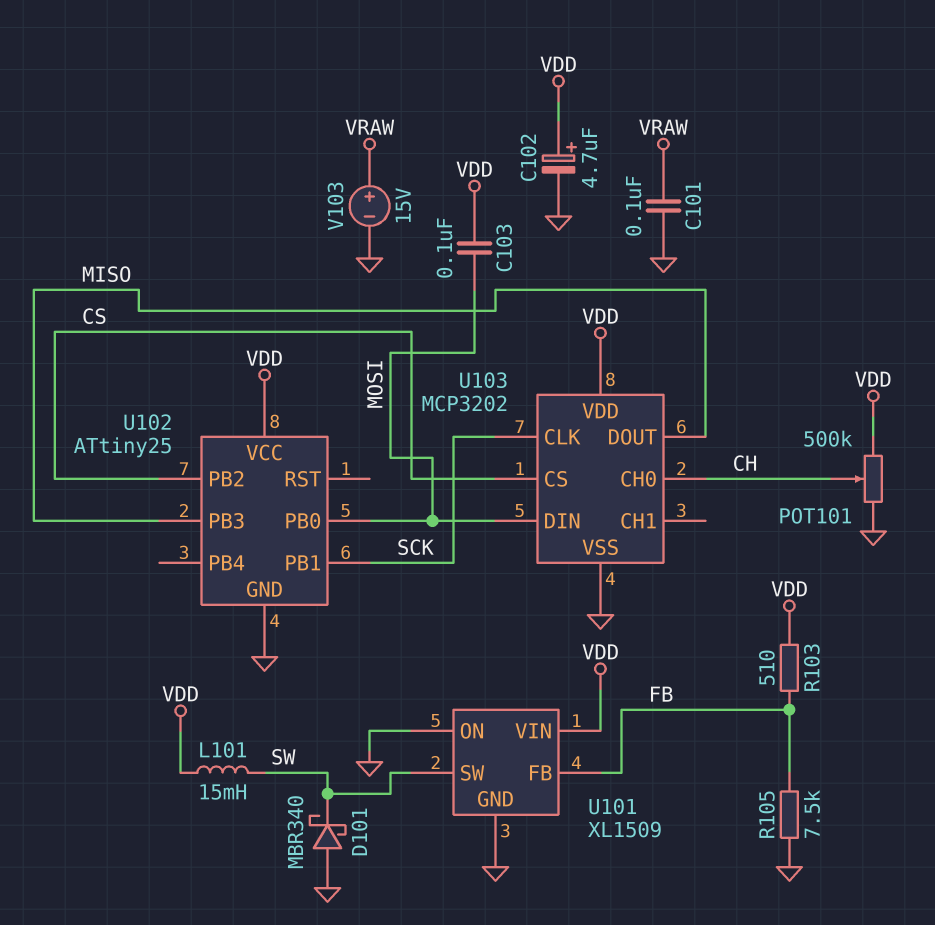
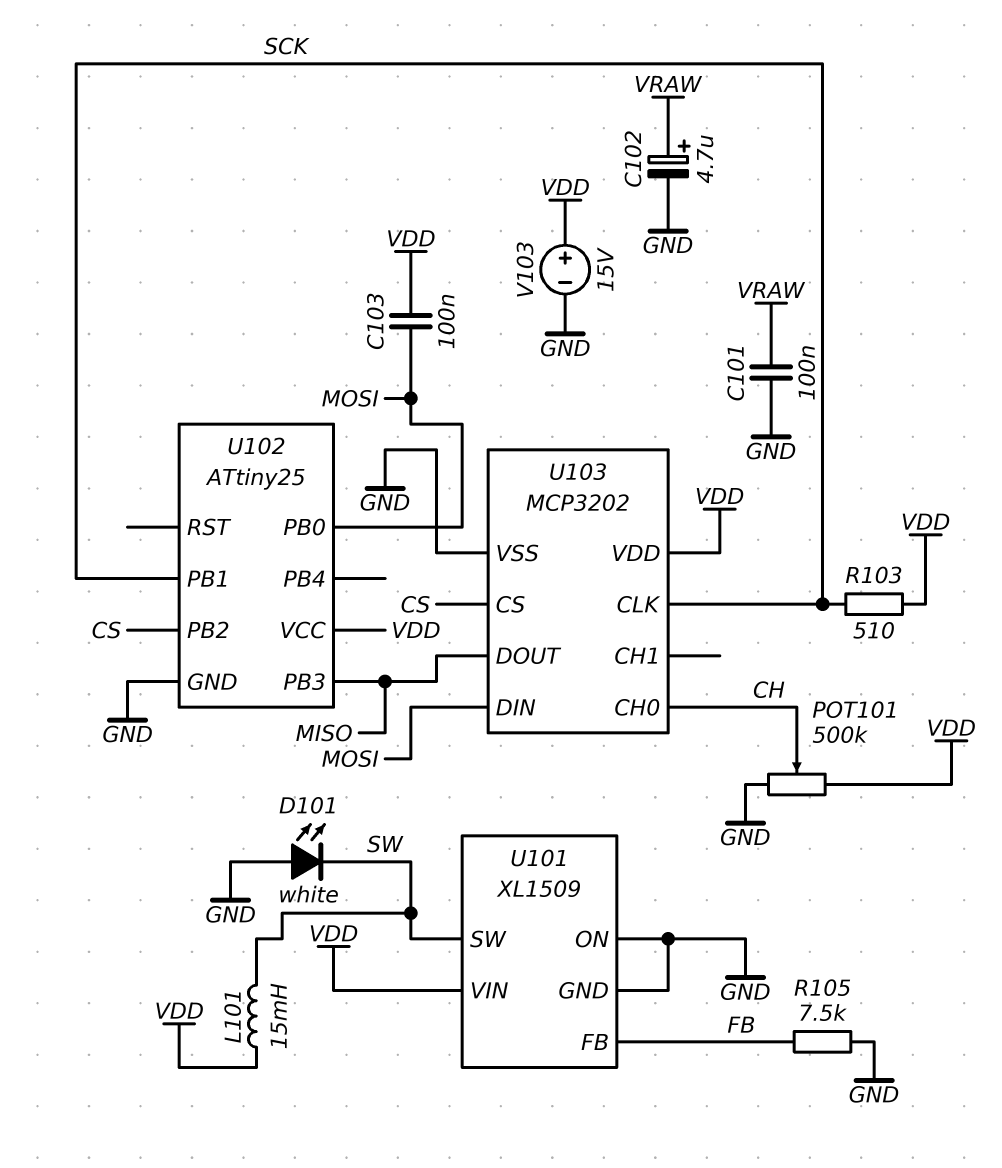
C102: 4.7uF (plus VDD, minus GND) -> 4.7uF (plus VRAW, minus GND)
D101: schottky MBR340 (A GND, K SW) -> LED white (A GND, K SW)
R103: 510 (FB, VDD) -> 510 (SCK, VDD)
V103: 15V (plus VRAW, minus GND) -> 15V (plus VDD, minus GND)

